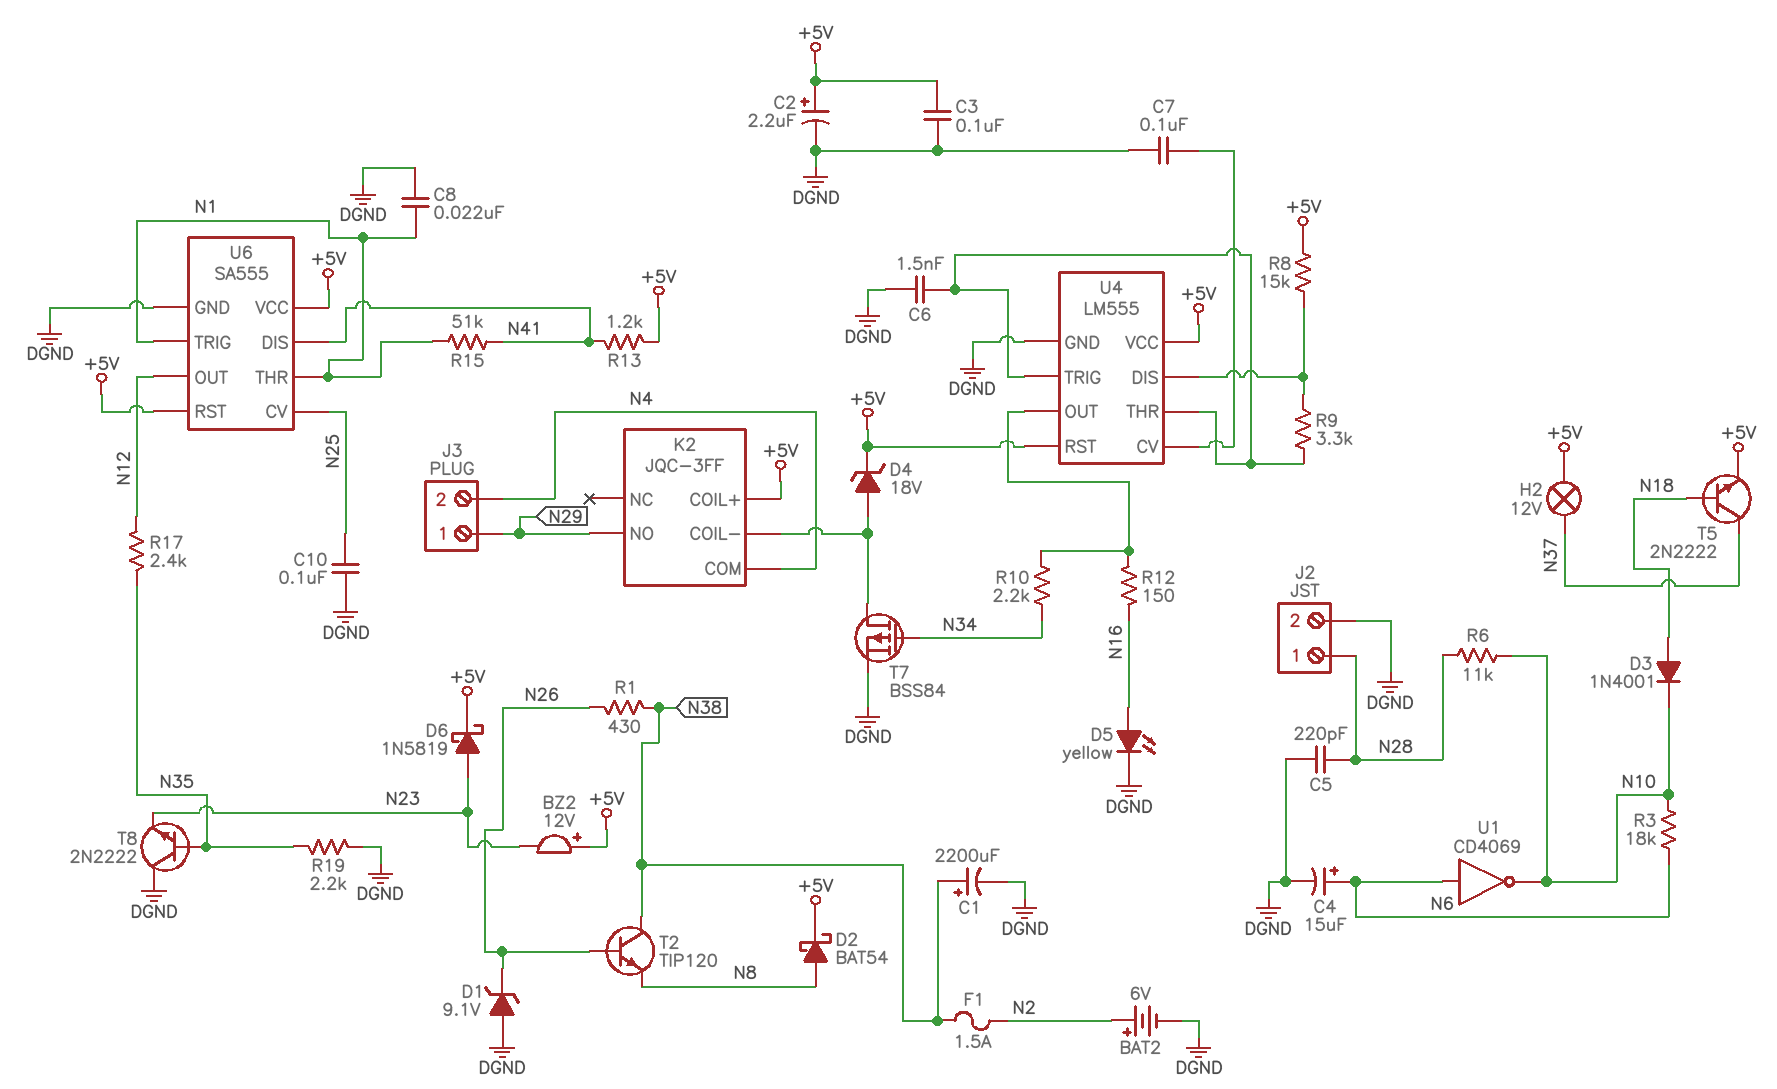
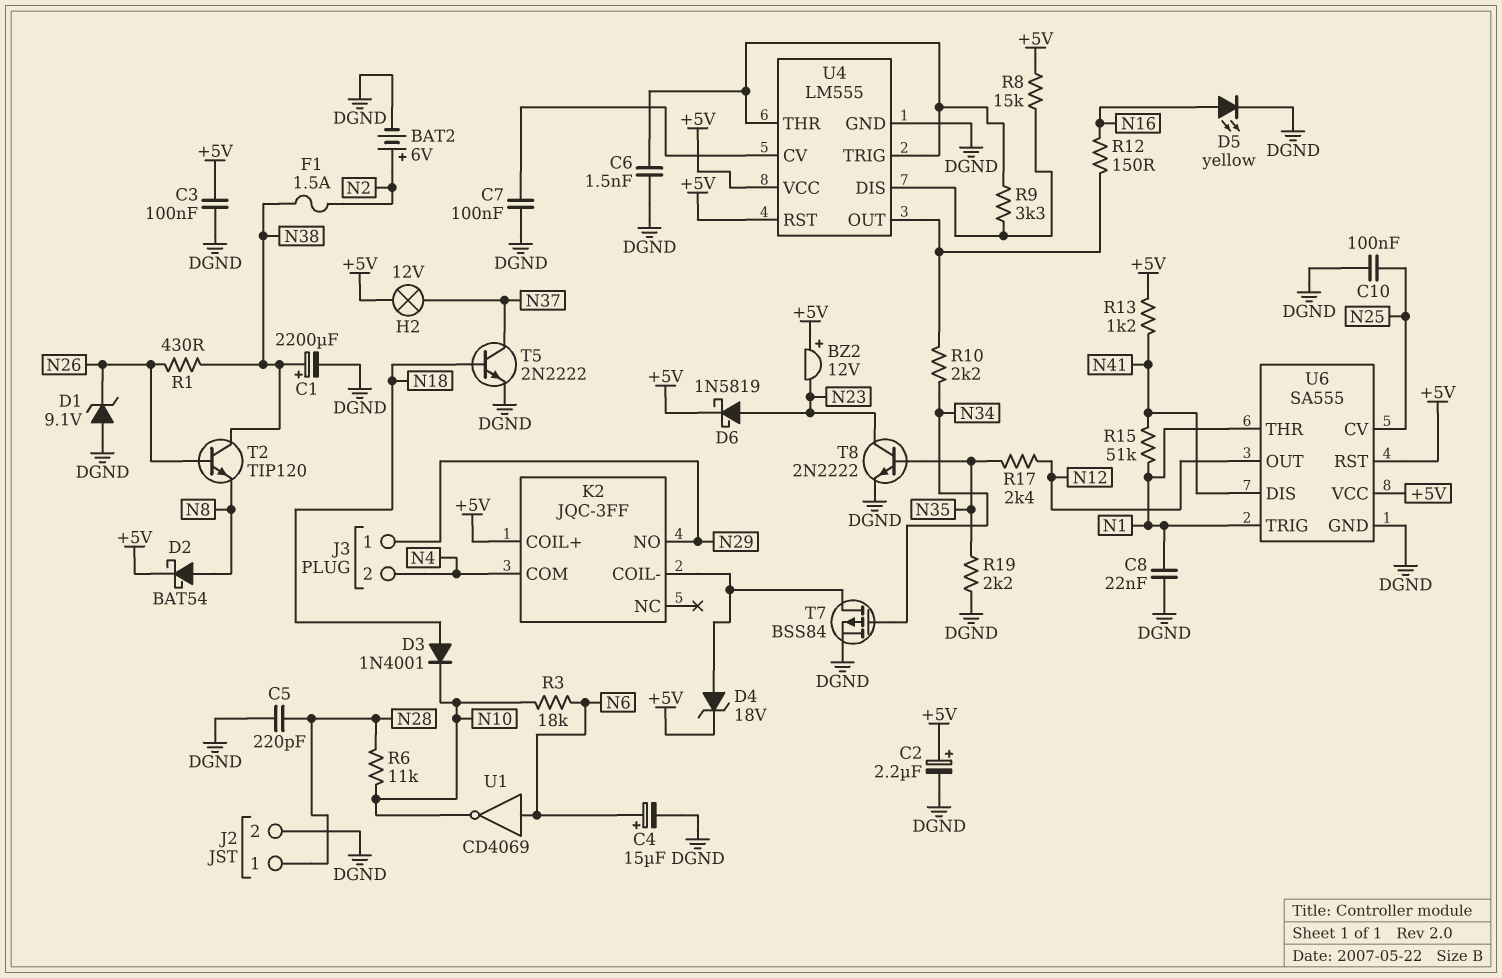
T5: NPN 2N2222 (B N18, C N37, E +5V) -> NPN 2N2222 (B N18, C N37, E DGND)
T8: NPN 2N2222 (B N35, C DGND, E N23) -> NPN 2N2222 (B N35, C N23, E DGND)

